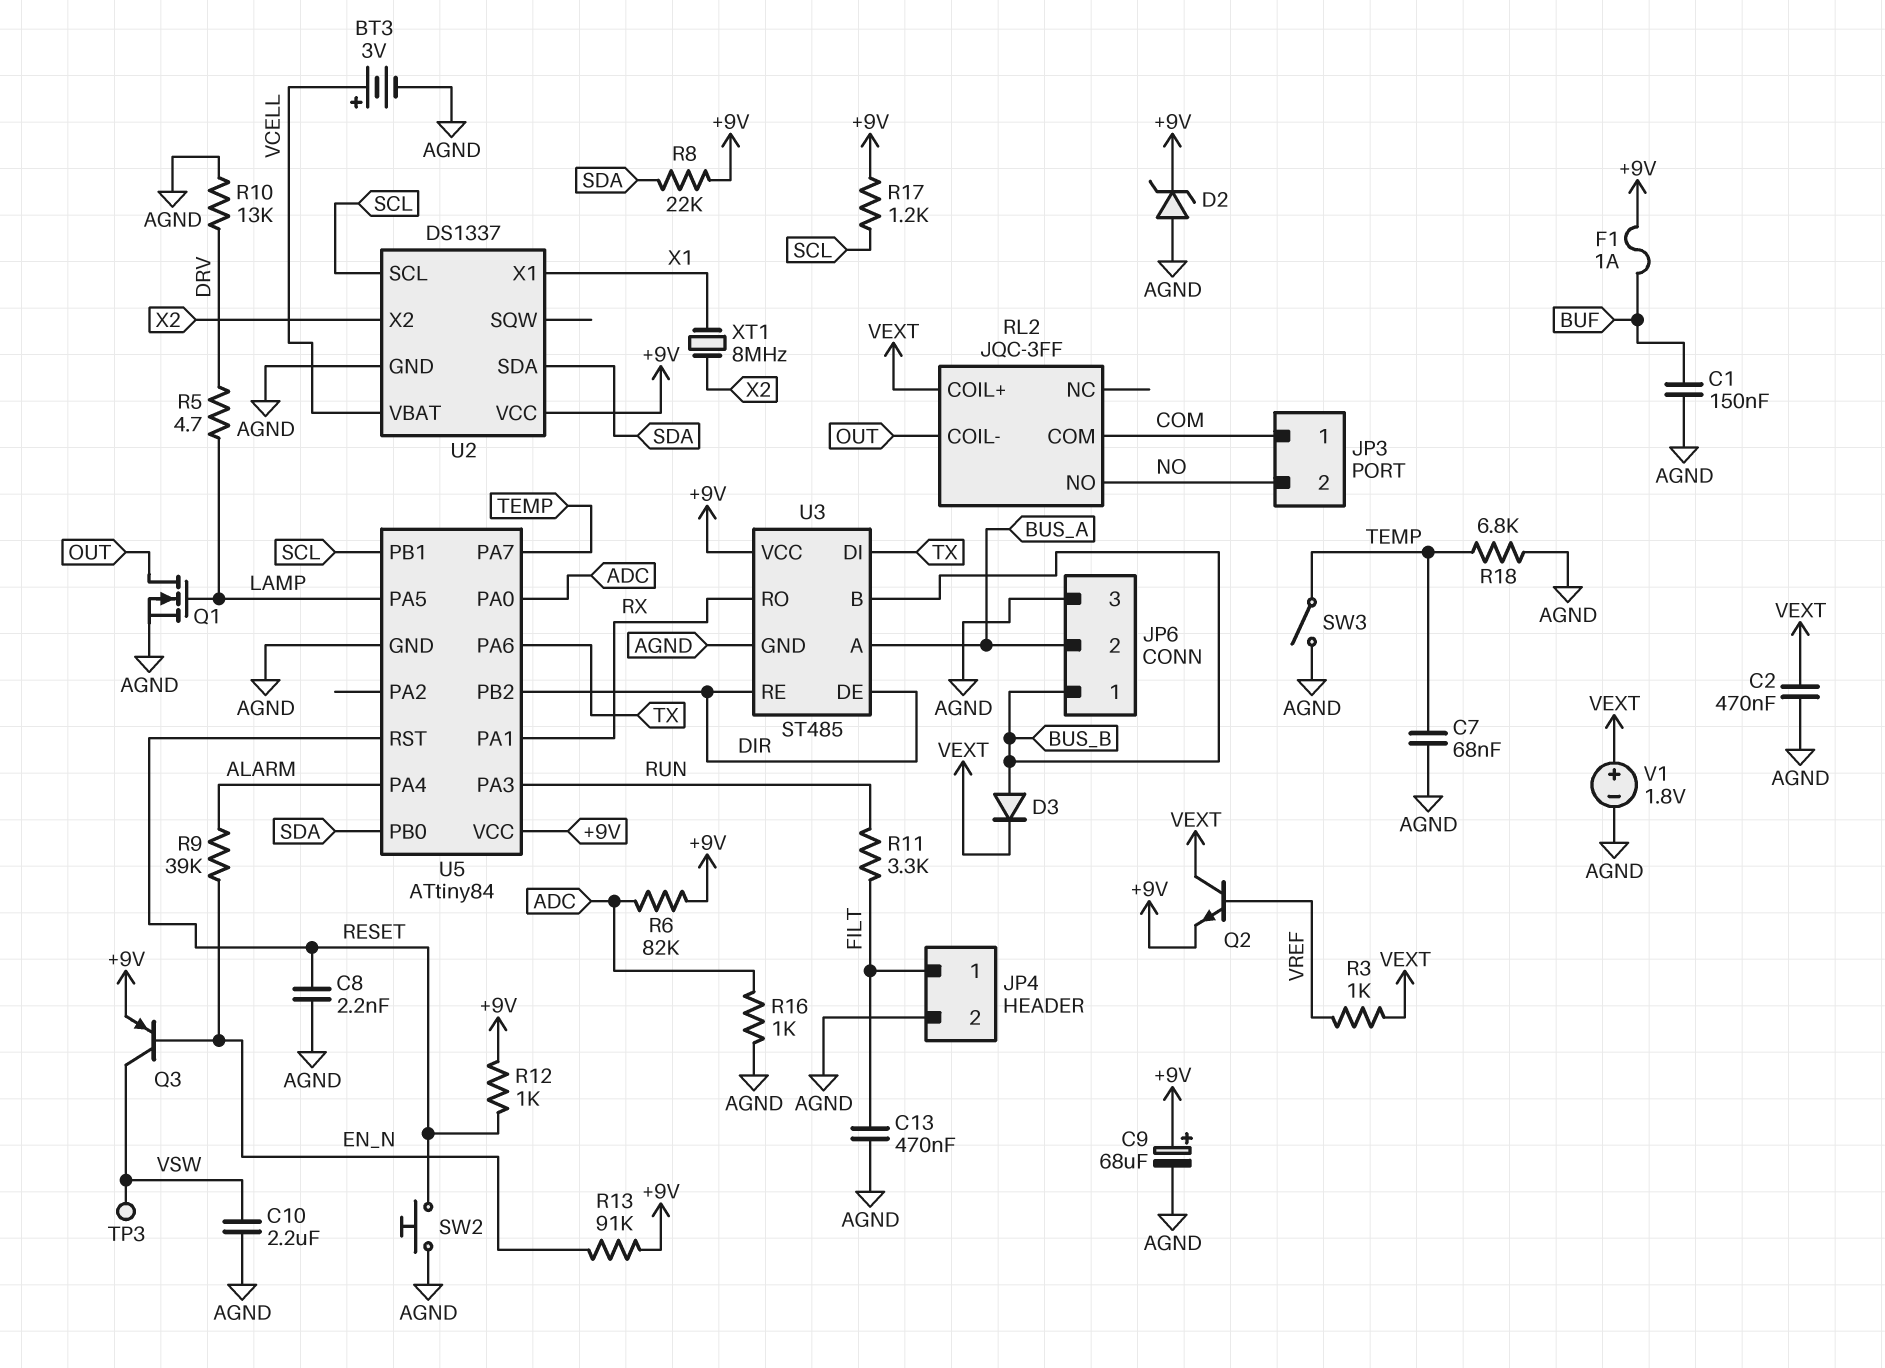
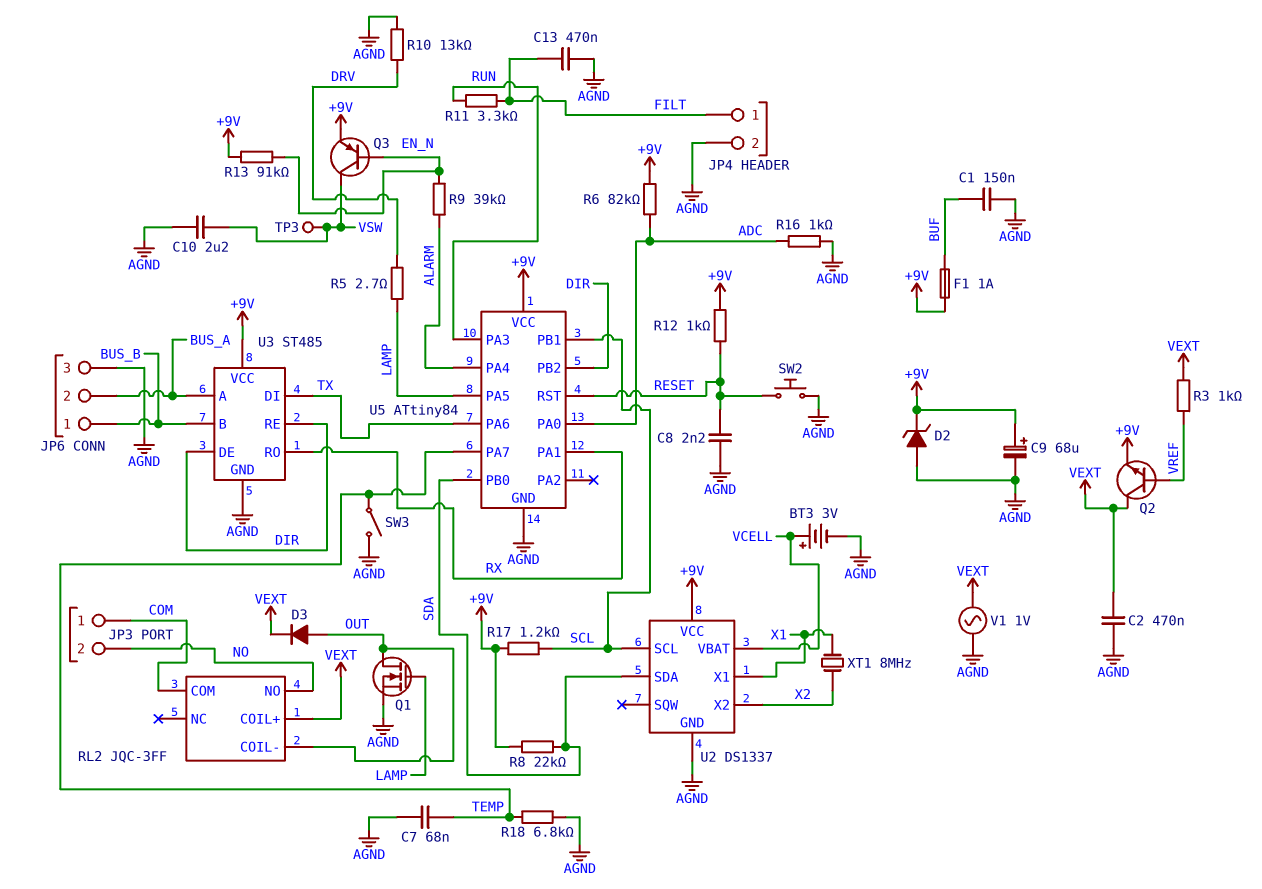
D3: diode (A BUS_B, K VEXT) -> diode (A OUT, K VEXT)
R5: 4.7 (DRV, LAMP) -> 2.7 (DRV, LAMP)
V1: 1.8V (plus VEXT, minus AGND) -> AC 1V (AGND, VEXT)

